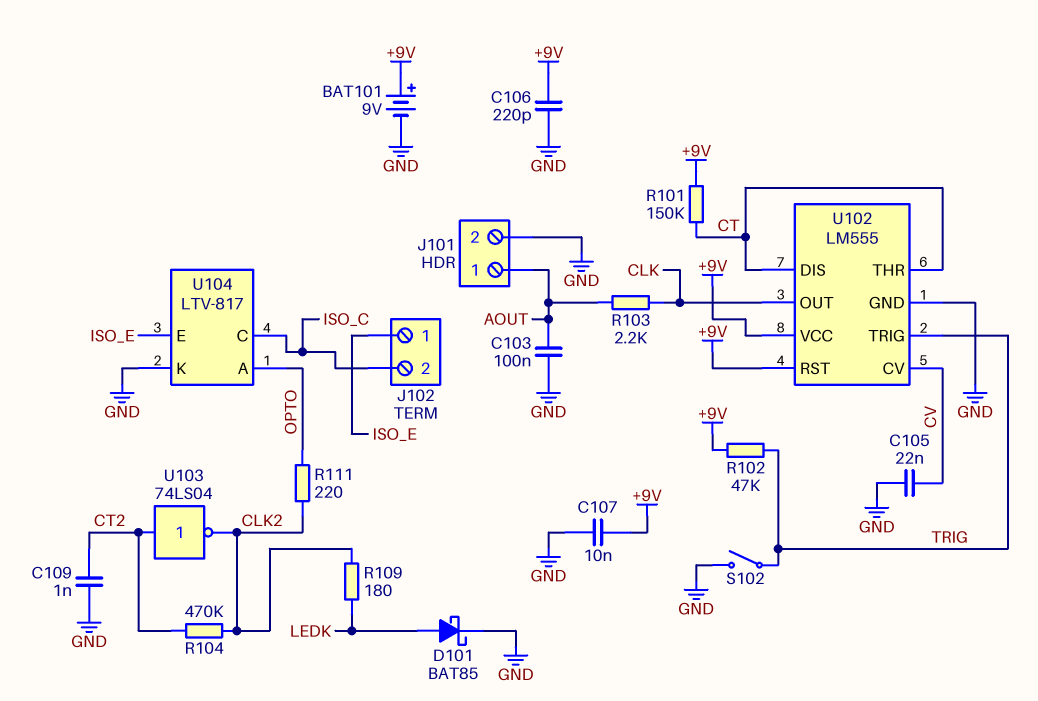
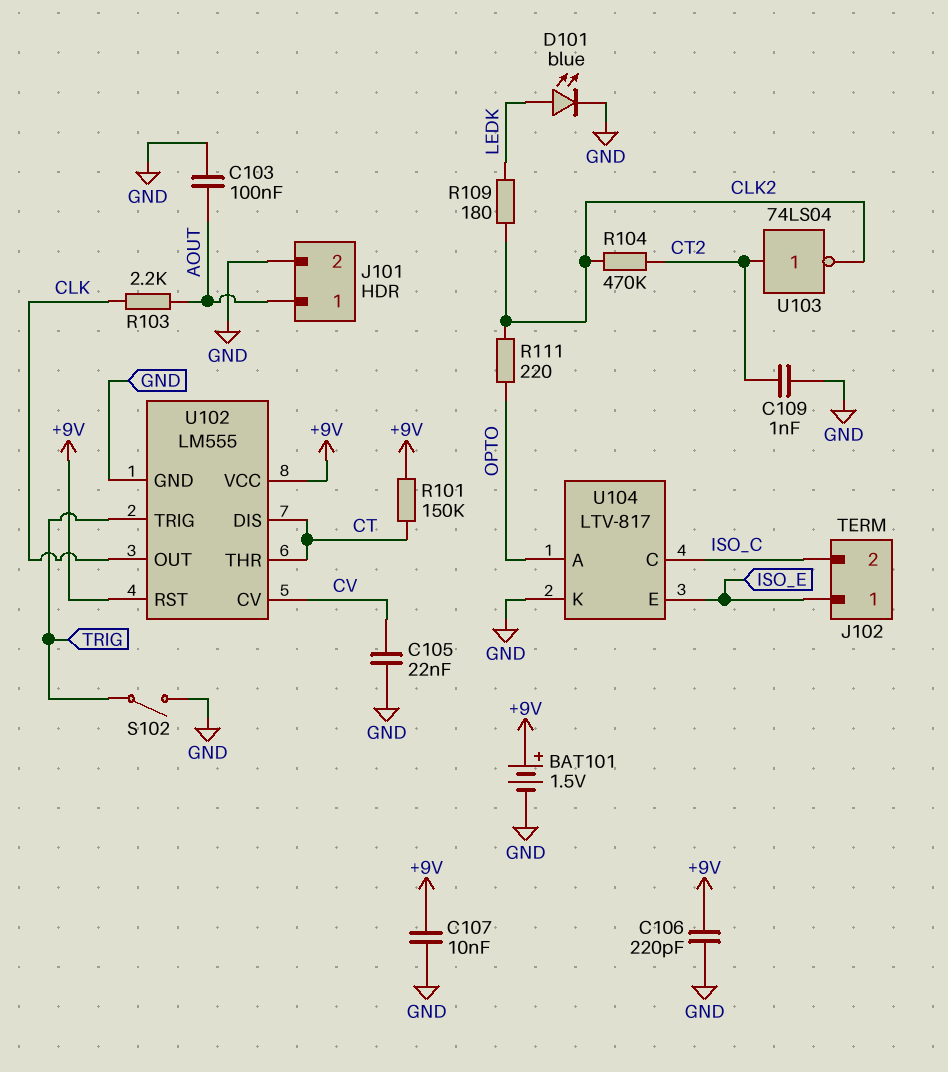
BAT101: 9V (plus +9V, minus GND) -> 1.5V (plus +9V, minus GND)
D101: schottky BAT85 (A LEDK, K GND) -> LED blue (A LEDK, K GND)
R102: 47k (+9V, TRIG) -> none

